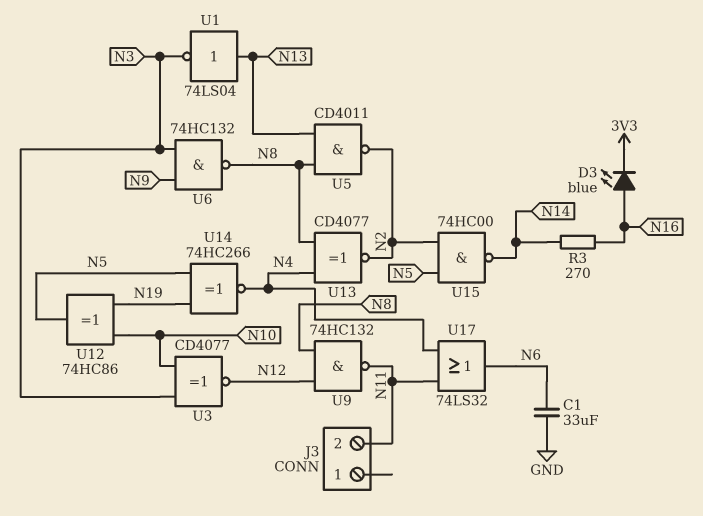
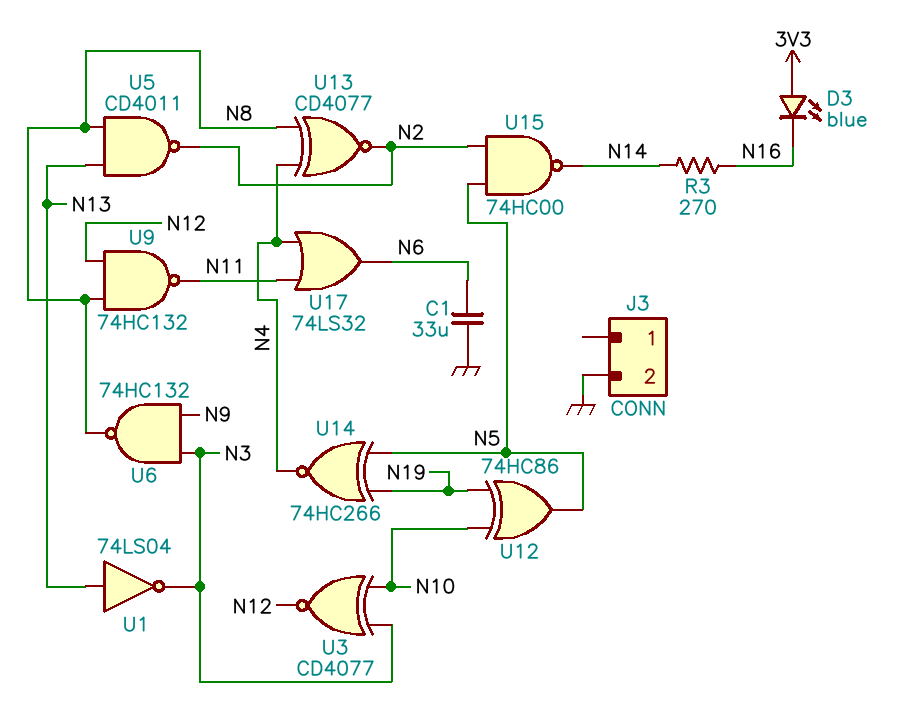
D3: LED blue (A N16, K 3V3) -> LED blue (A 3V3, K N16)
J3 pin 2: N11 -> GND

